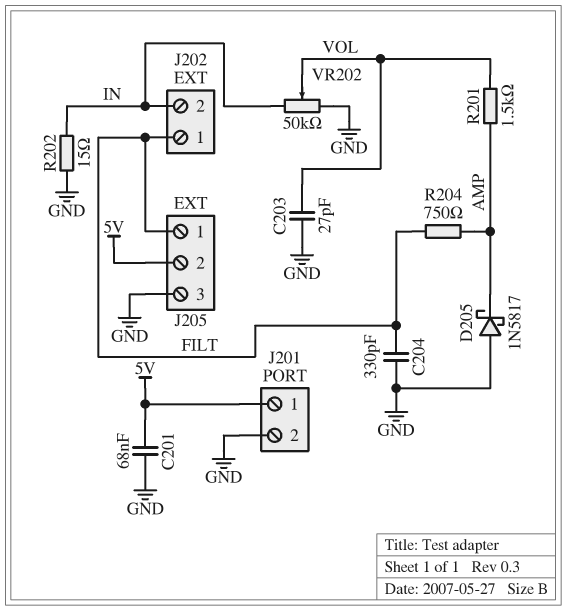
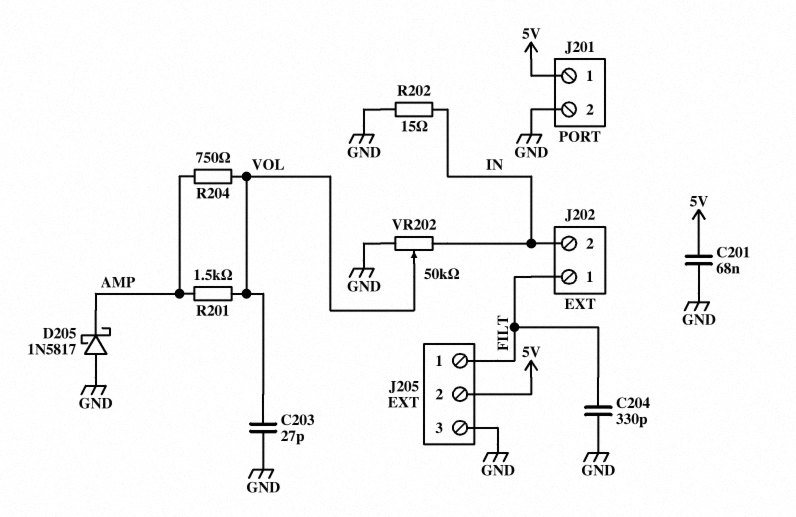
R204: 750 (AMP, FILT) -> 750 (AMP, VOL)

